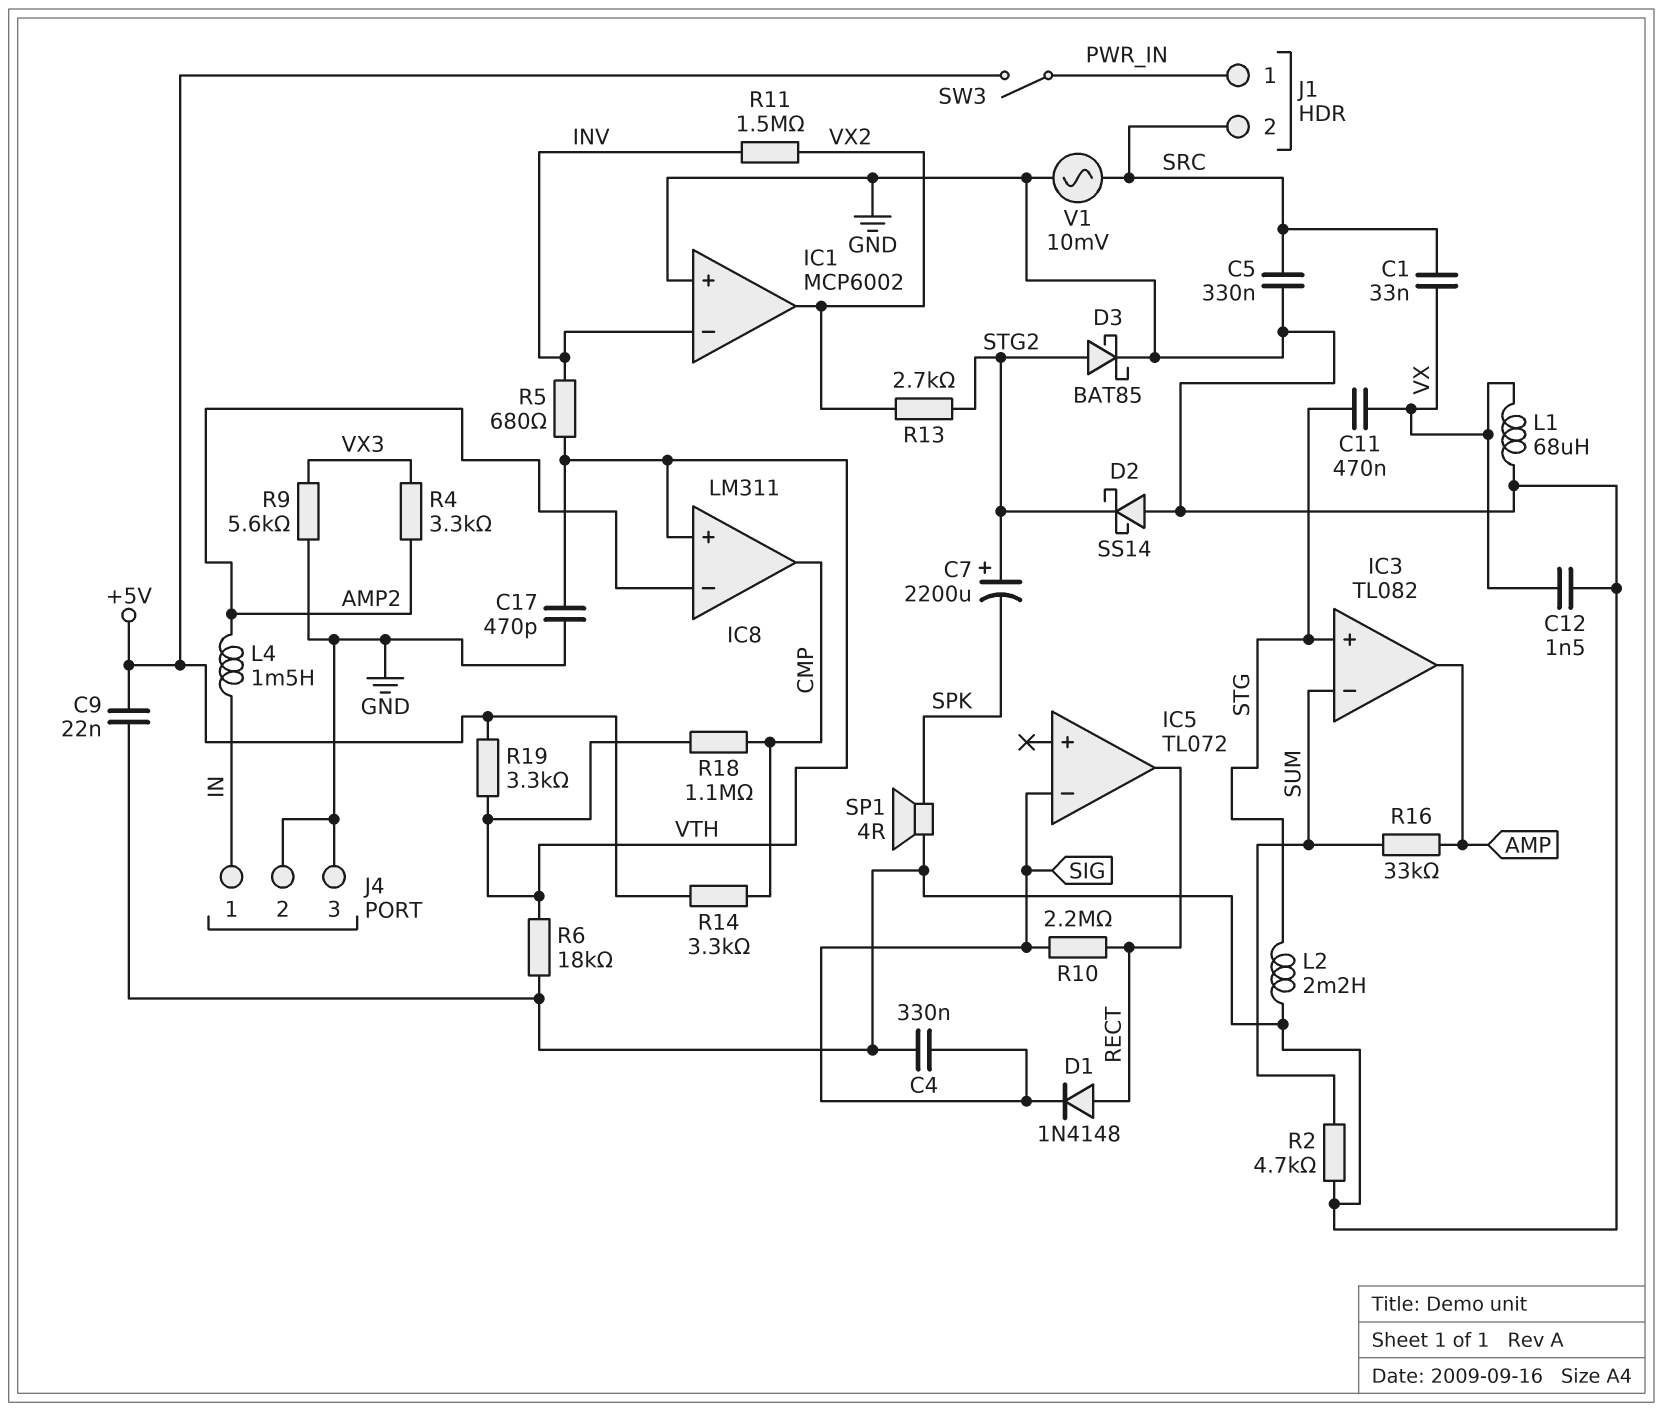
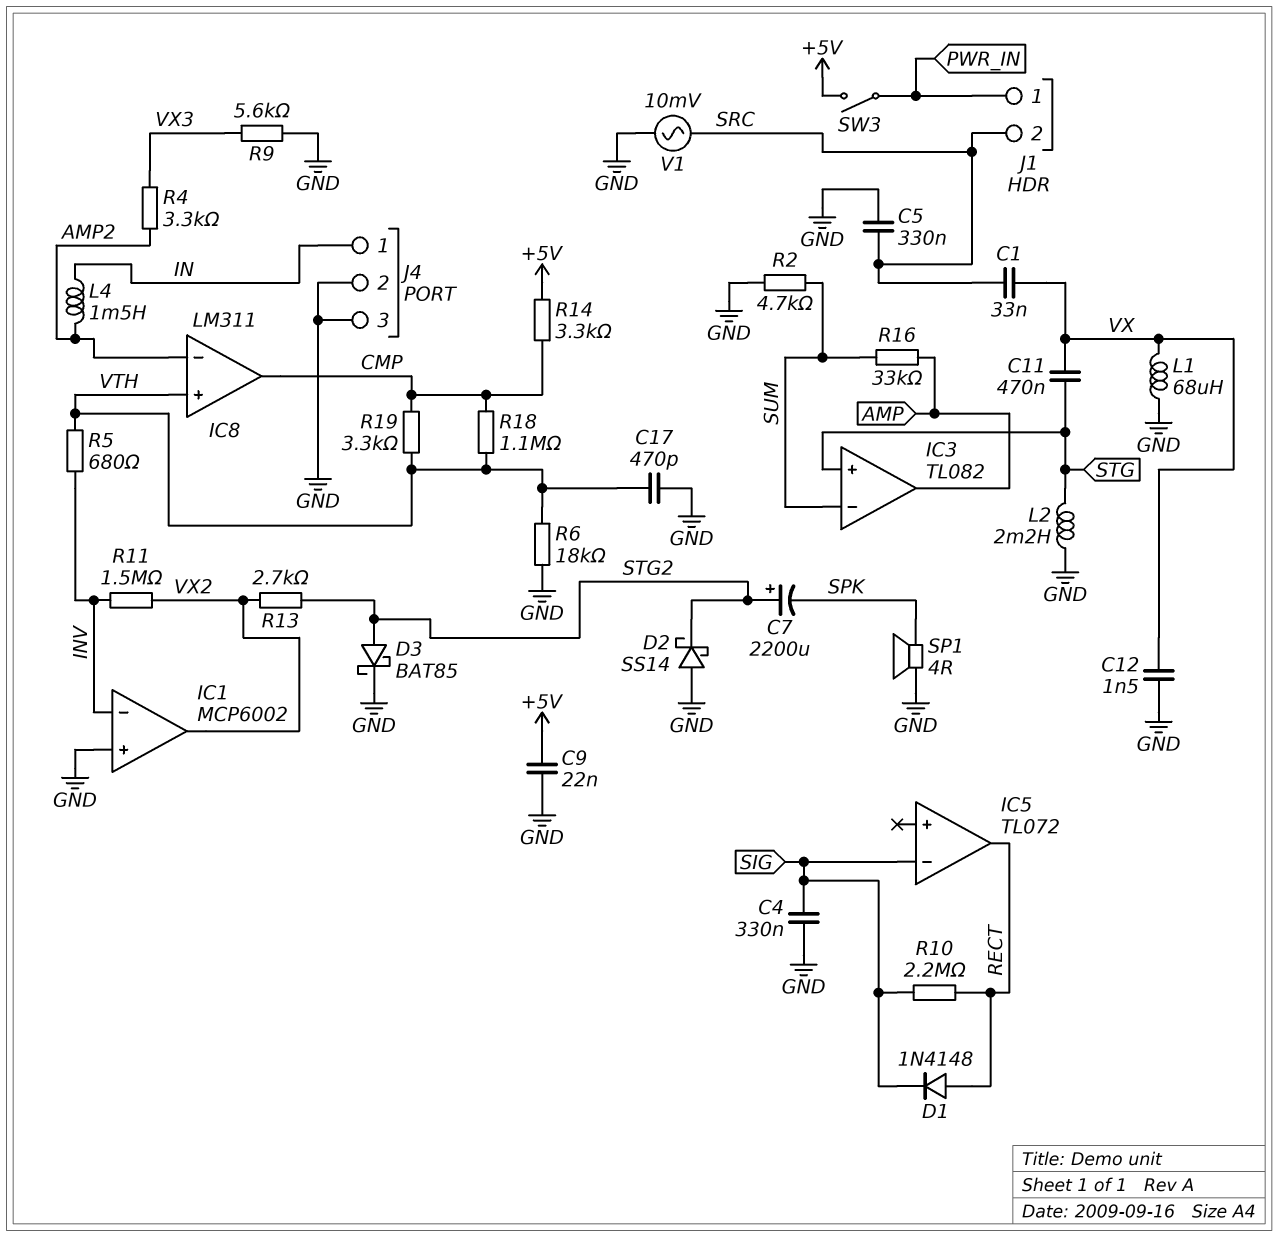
R19: 3.3k (+5V, VTH) -> 3.3k (CMP, VTH)

